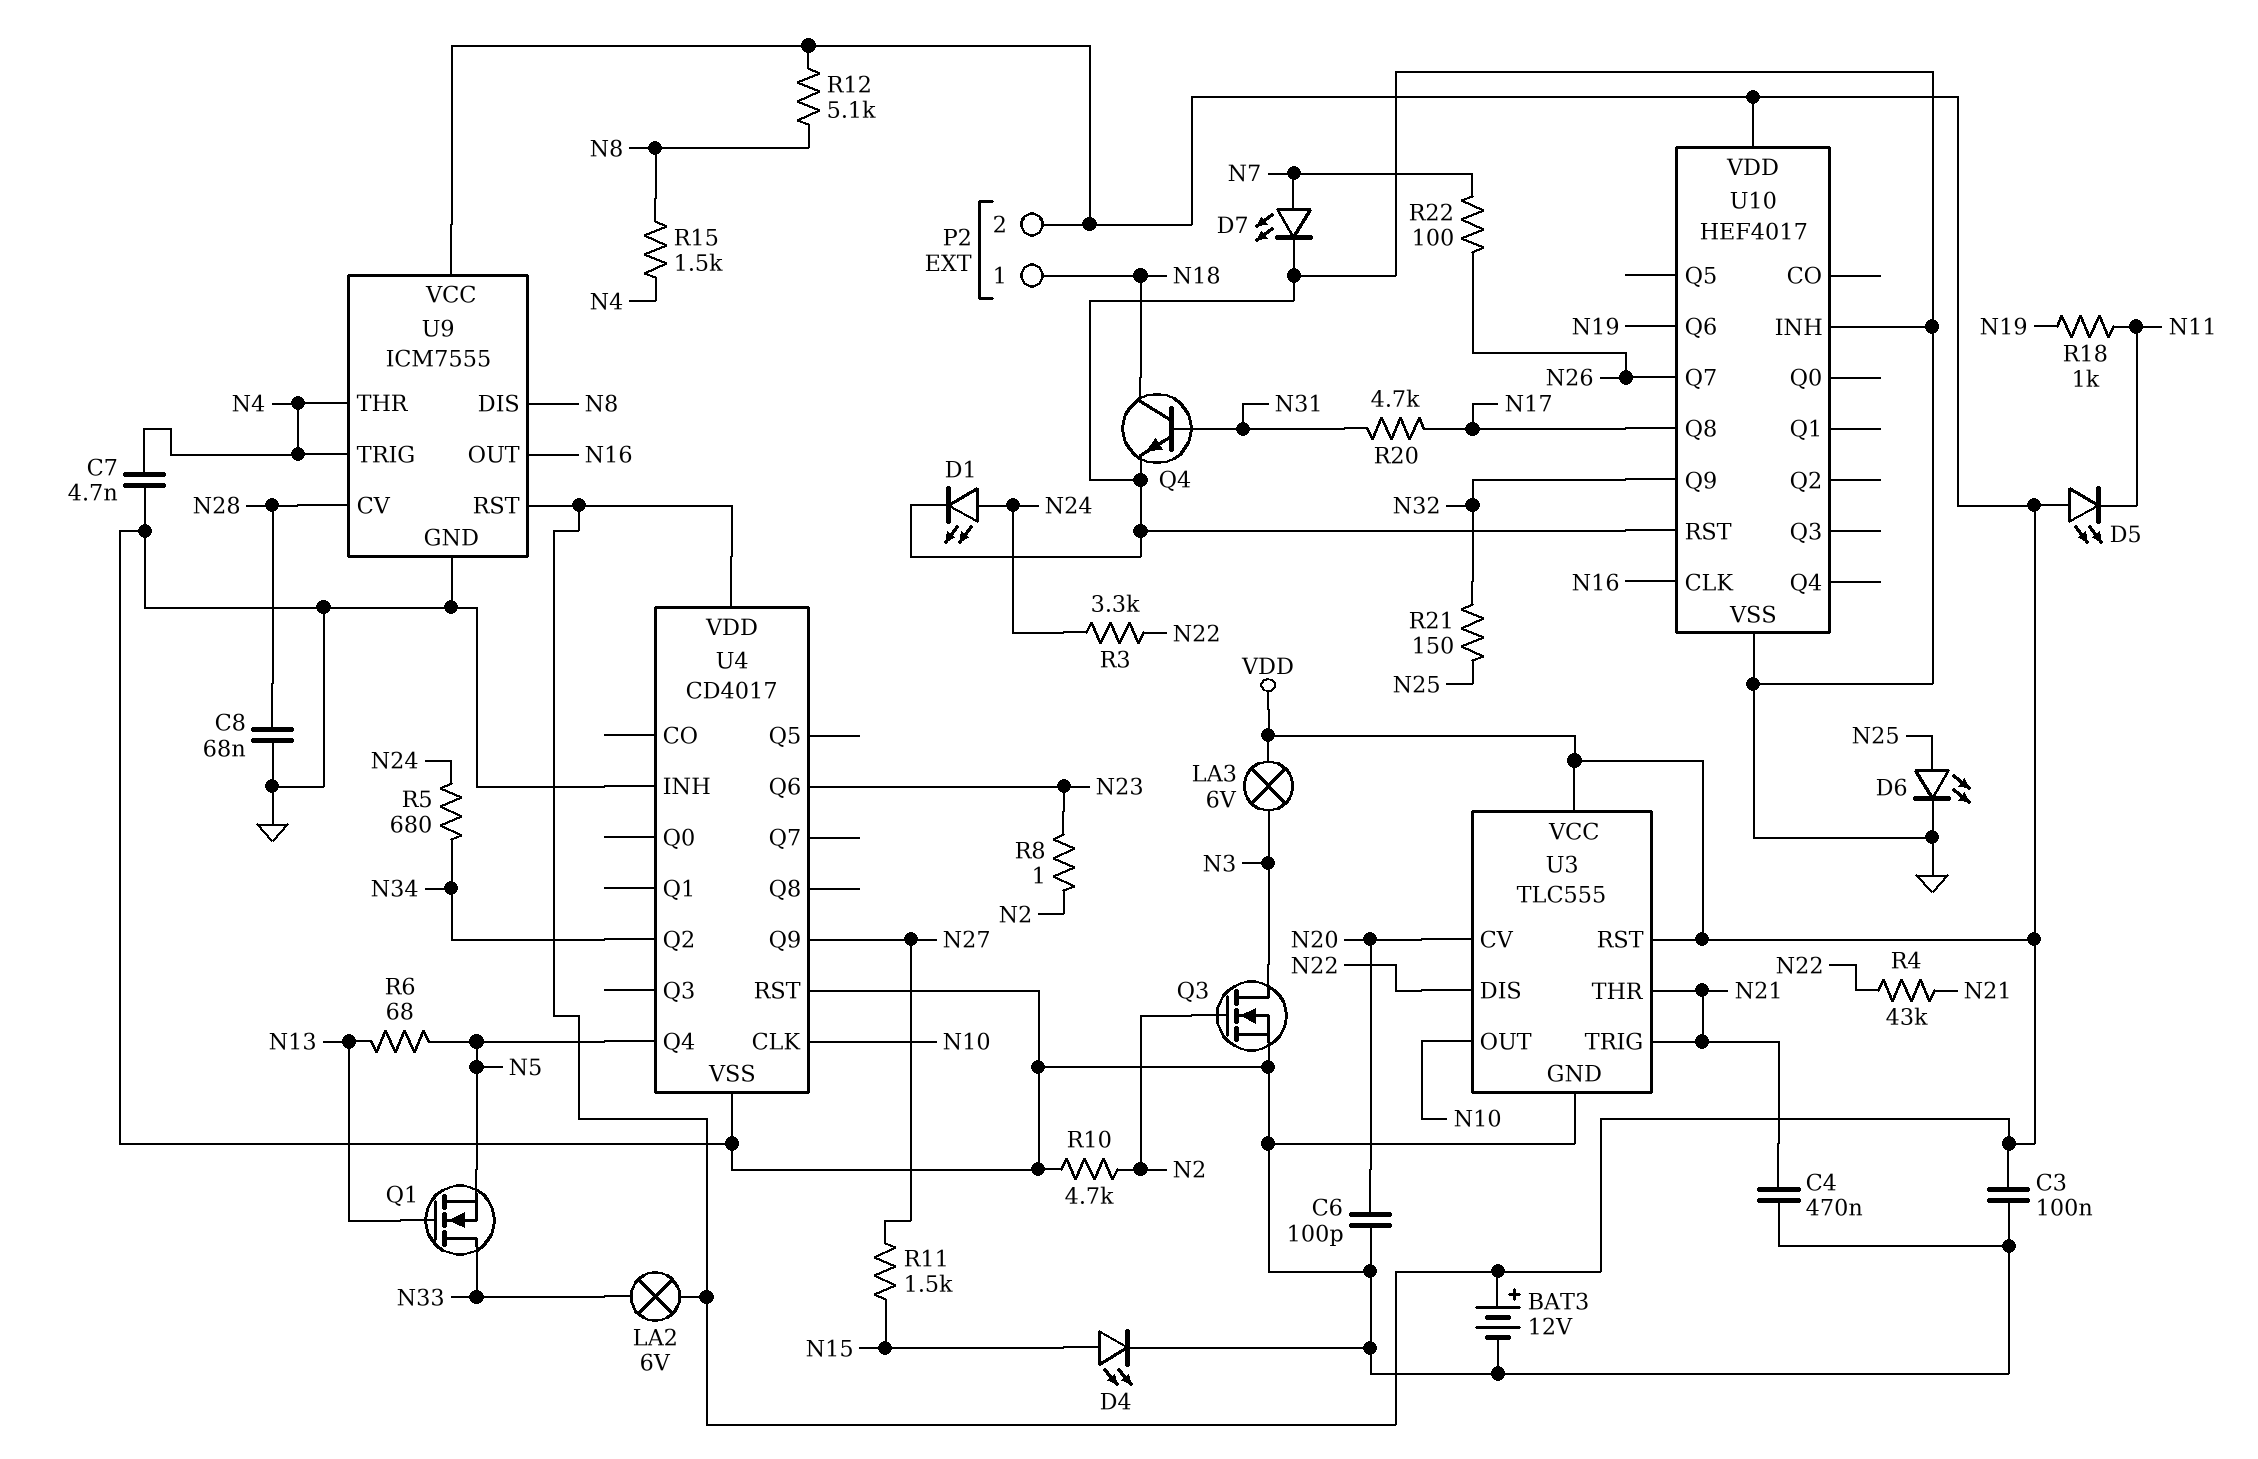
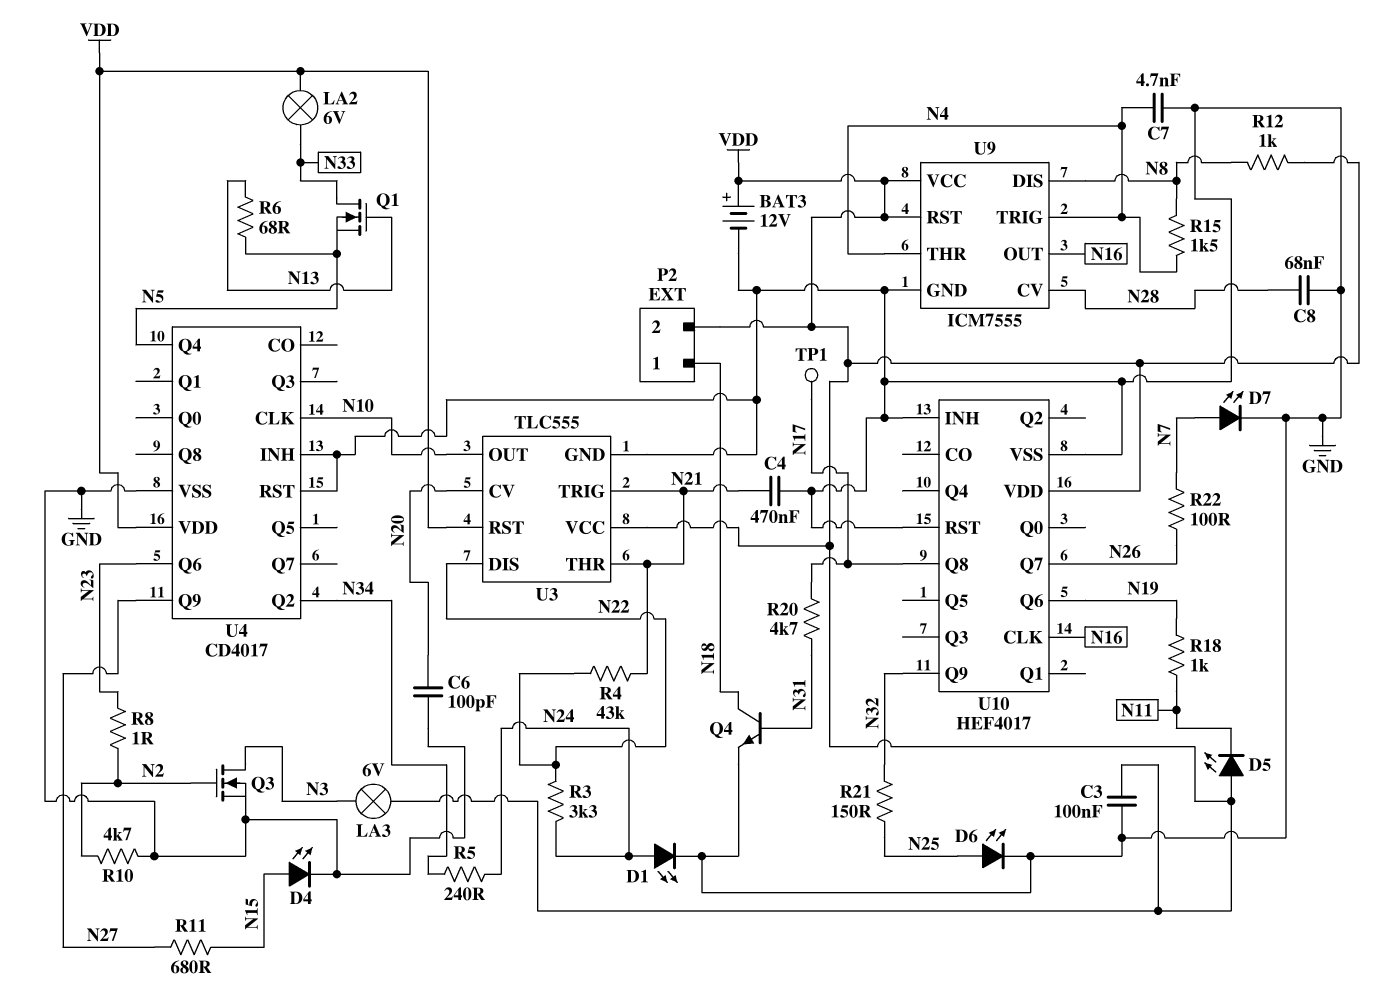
R5: 680 (N24, N34) -> 240 (N24, N34)
R11: 1.5k (N15, N27) -> 680 (N15, N27)
R12: 5.1k (N8, VDD) -> 1k (N8, VDD)
TP1: none -> test point (N17)

